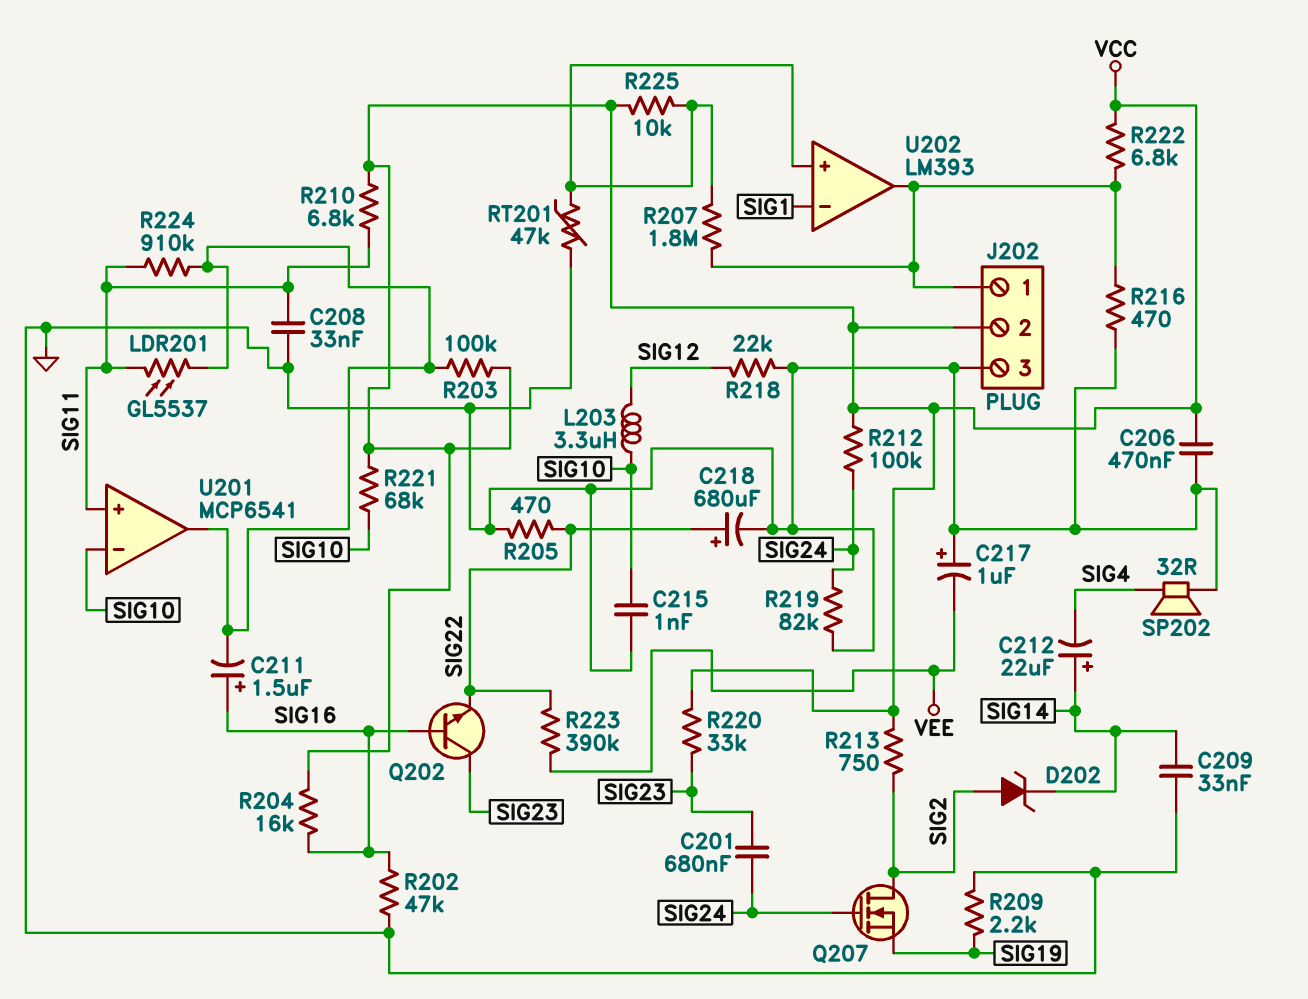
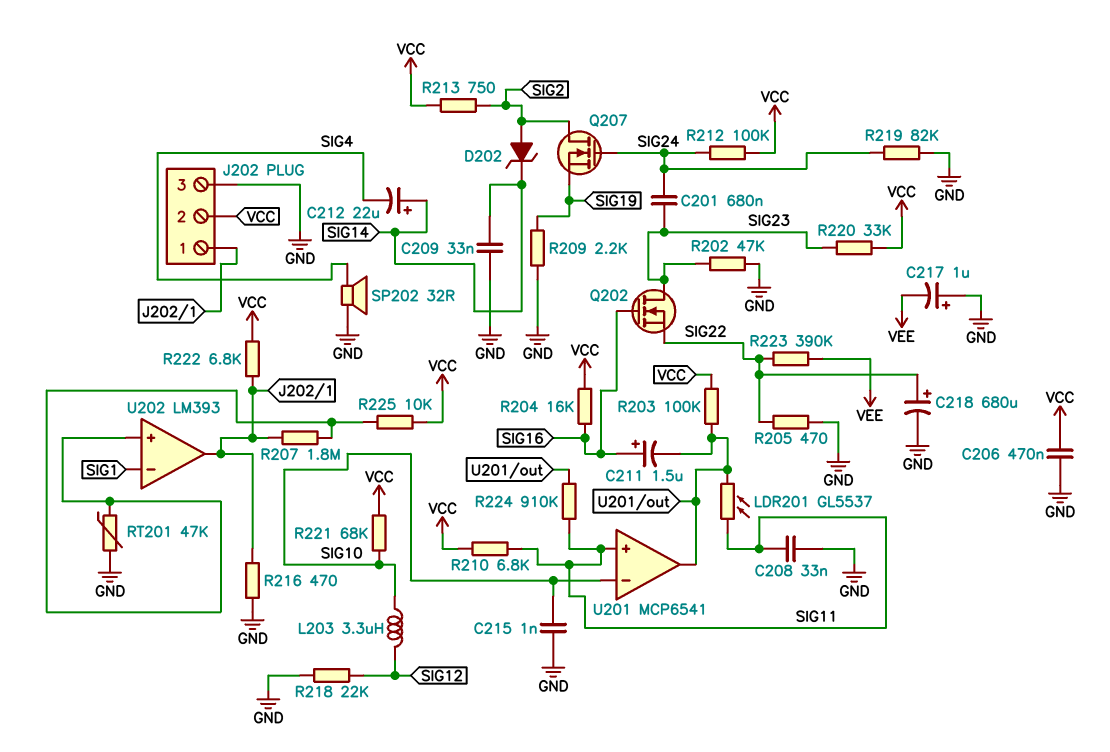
Q202: NPN (B SIG16, C SIG23, E SIG22) -> NMOS (G SIG16, D SIG23, S SIG22)
R202: 47k (GND, SIG16) -> 47k (GND, SIG23)

